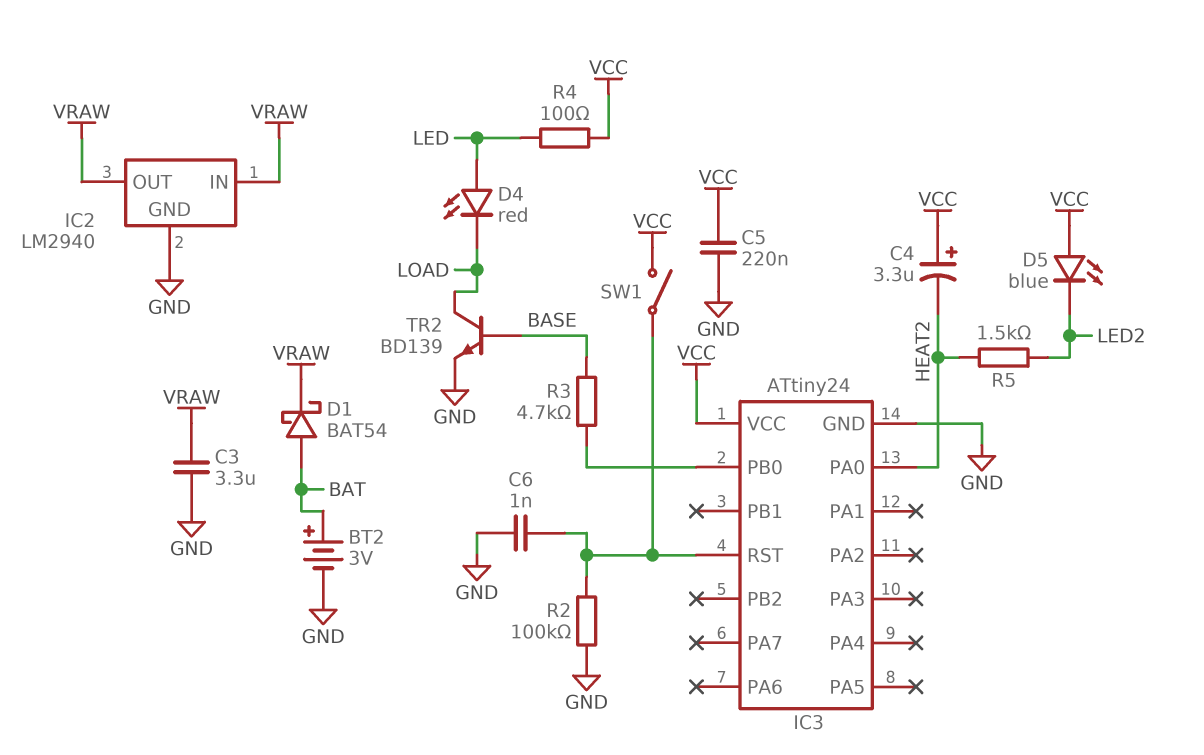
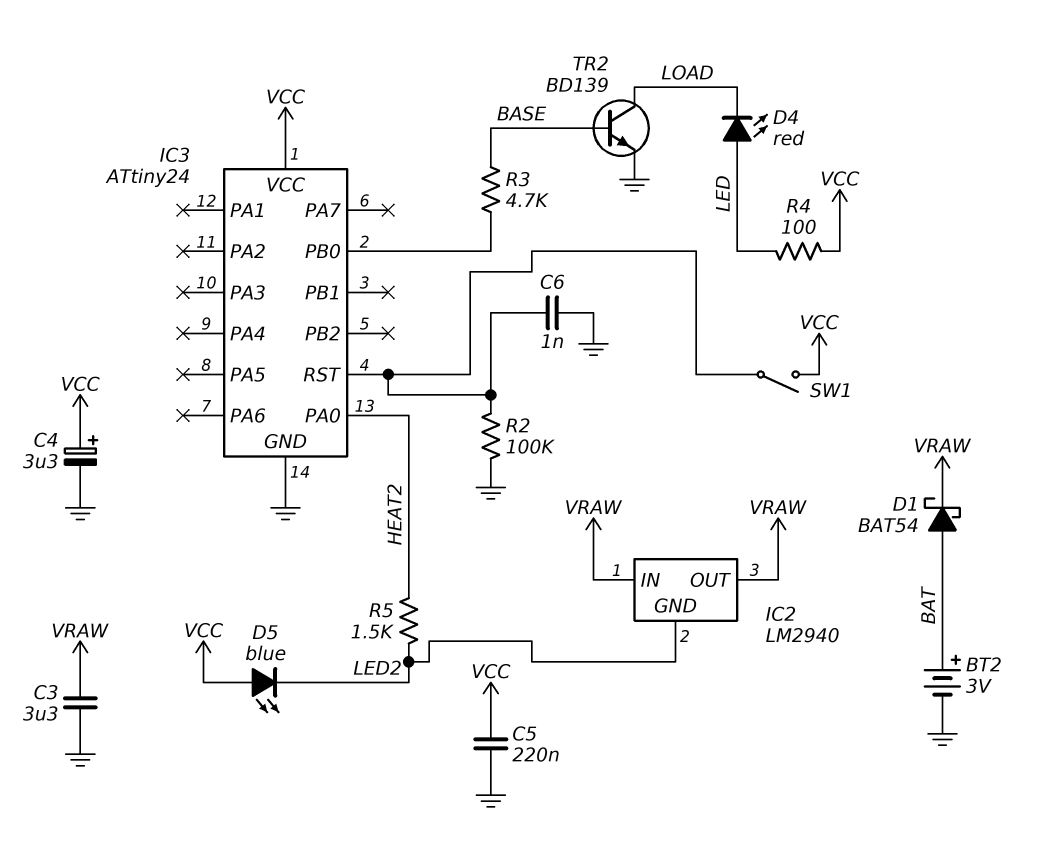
C4: 3.3uF (plus VCC, minus HEAT2) -> 3.3uF (plus VCC, minus GND)
IC2 pin GND: GND -> LED2

